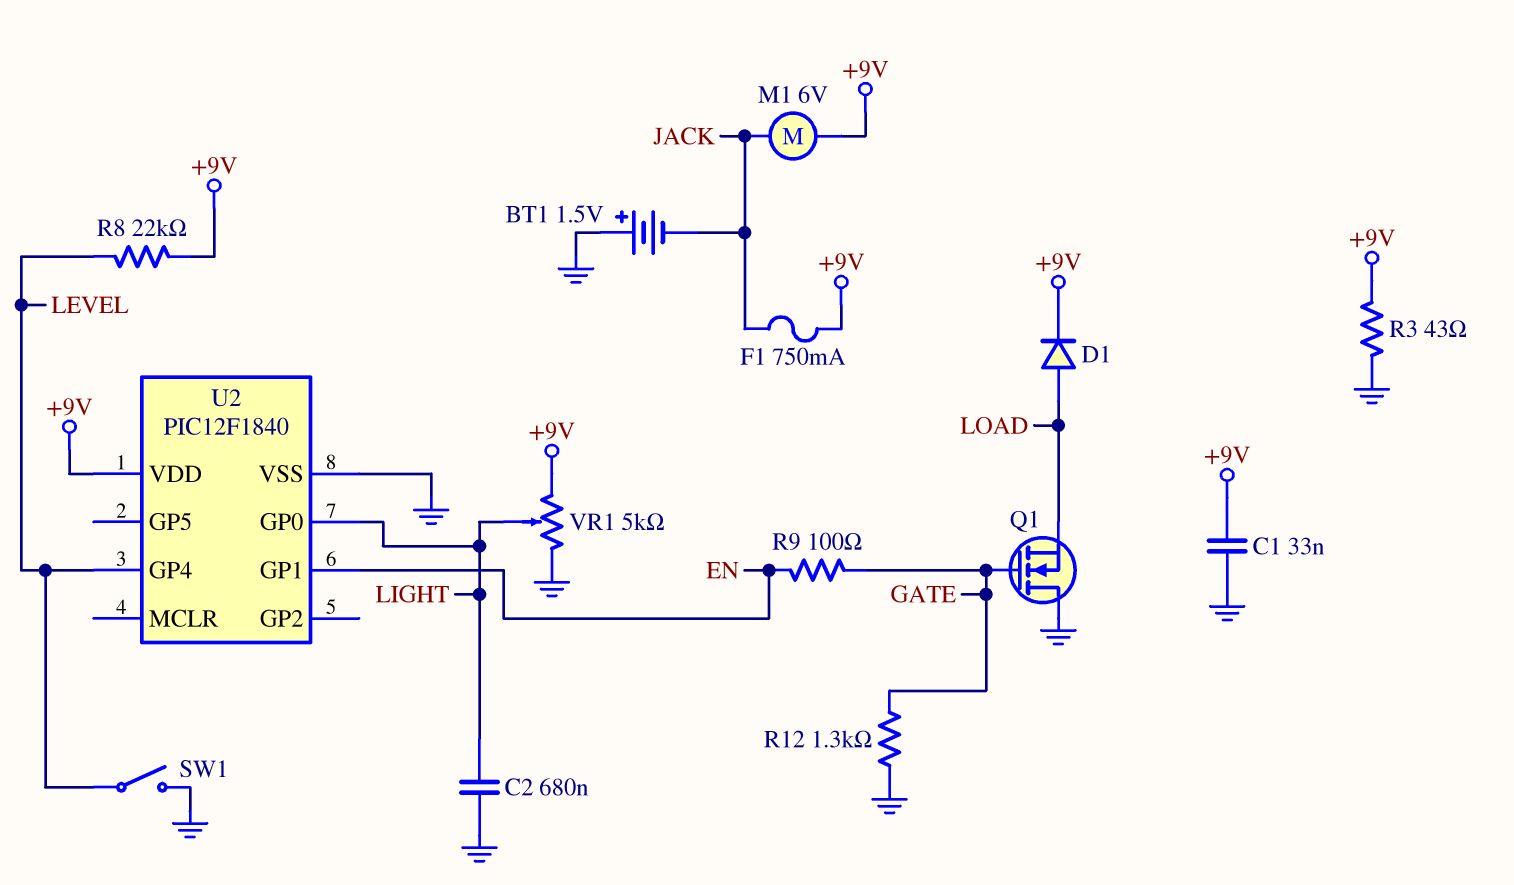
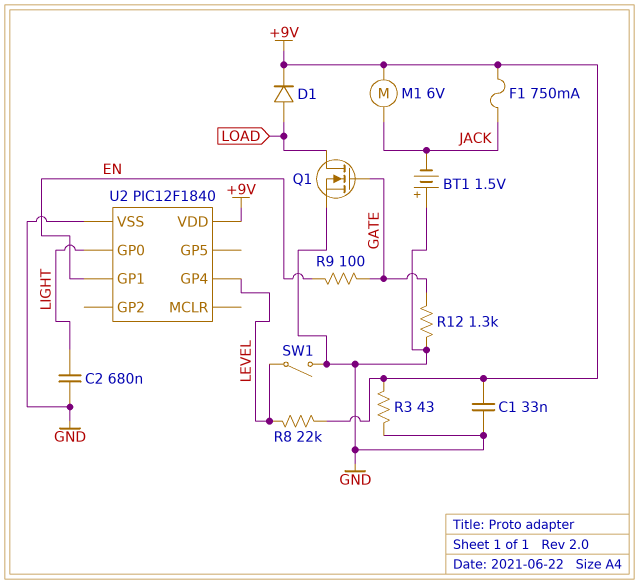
Q1: NMOS (G GATE, D GND, S LOAD) -> NMOS (G GATE, D LOAD, S GND)
VR1: 5k (+9V, GND, wiper LIGHT) -> none

